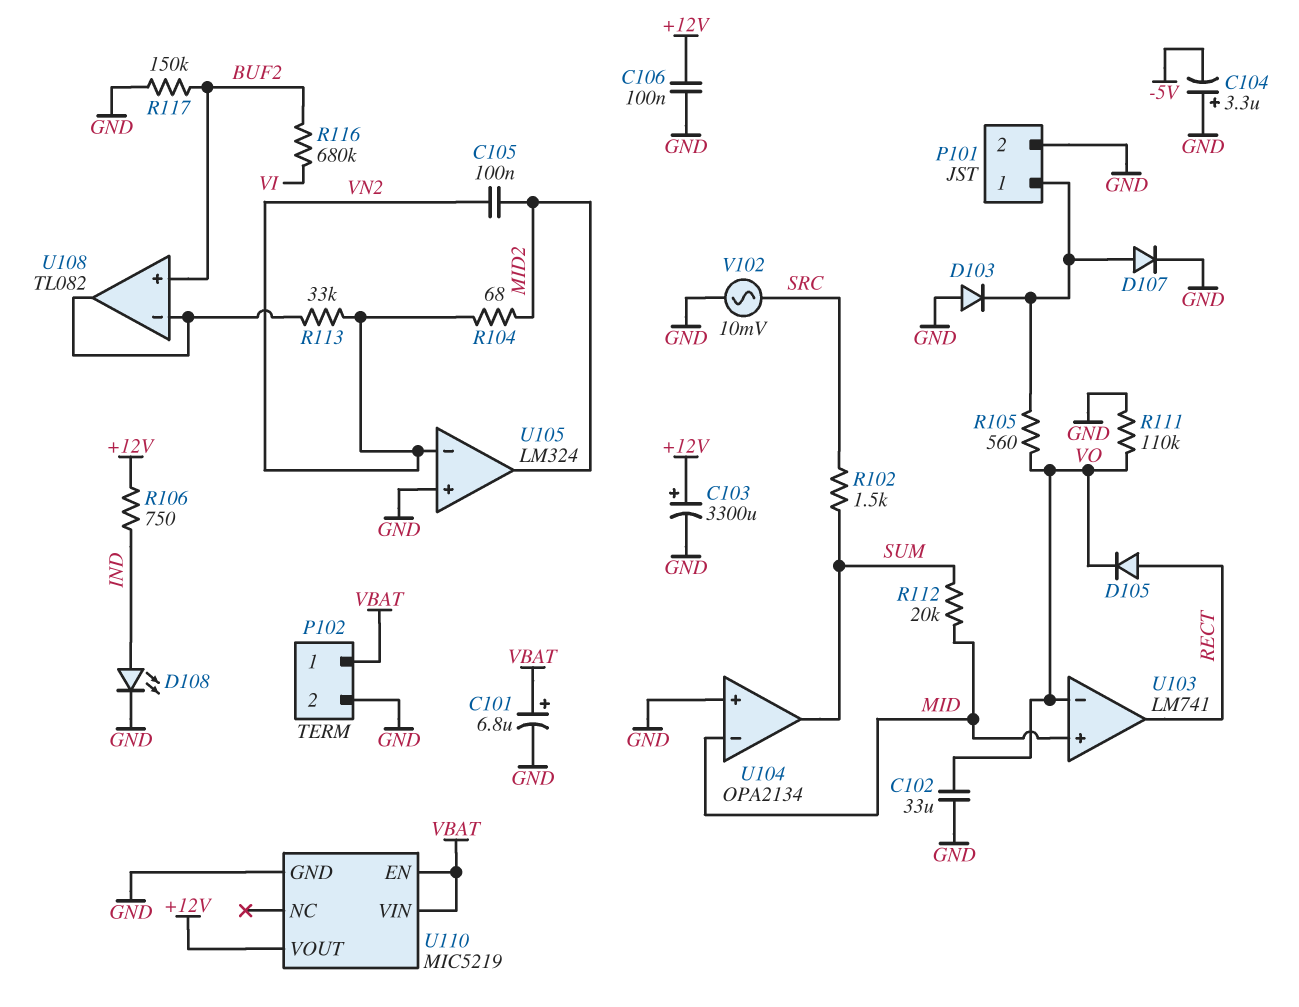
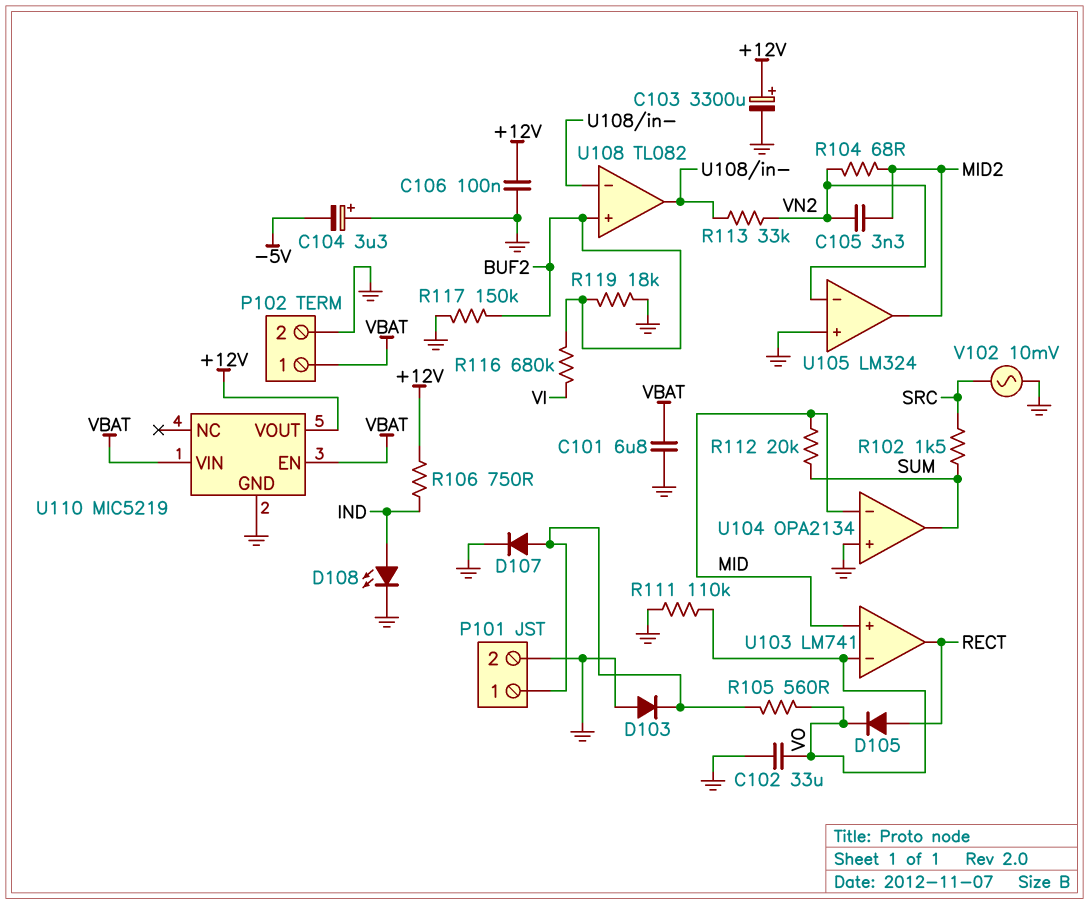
C101: 6.8uF (plus VBAT, minus GND) -> 6.8uF (GND, VBAT)
C105: 100nF (MID2, VN2) -> 3.3nF (MID2, VN2)
R119: none -> 18k (BUF2, GND)

